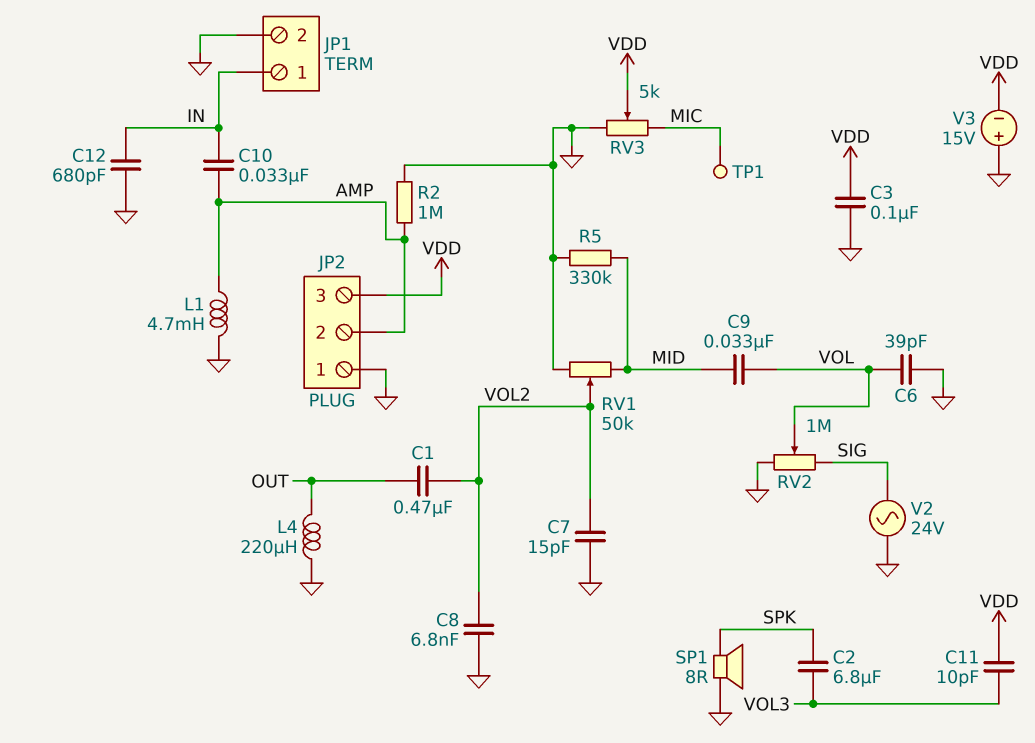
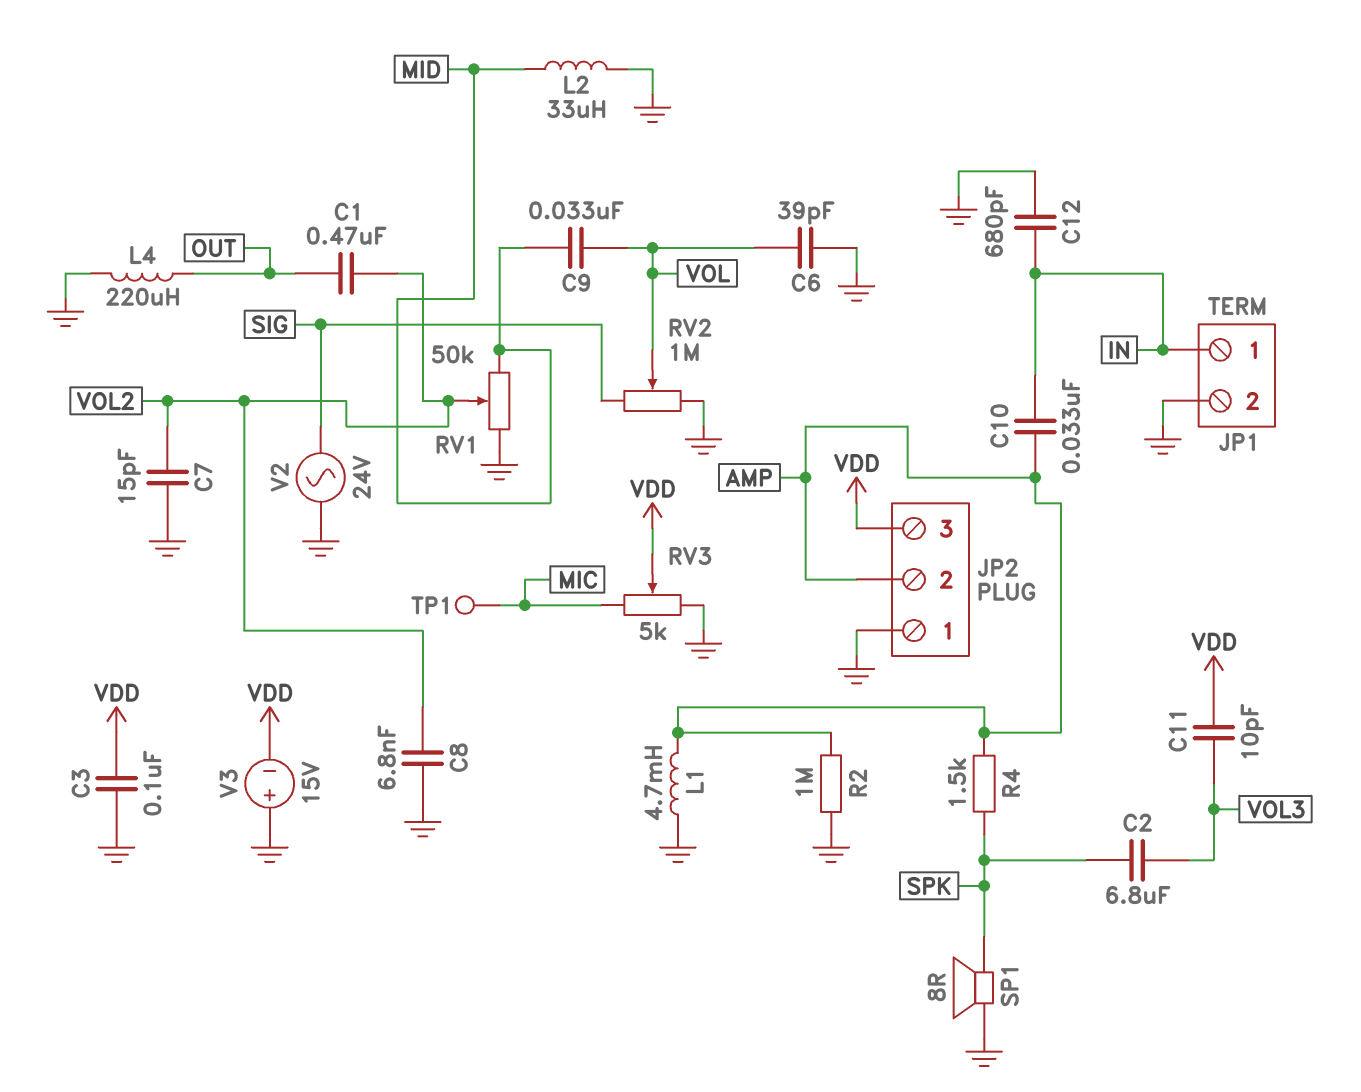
L2: none -> 33uH (GND, MID)
R4: none -> 1.5k (AMP, SPK)
R5: 330k (GND, MID) -> none

